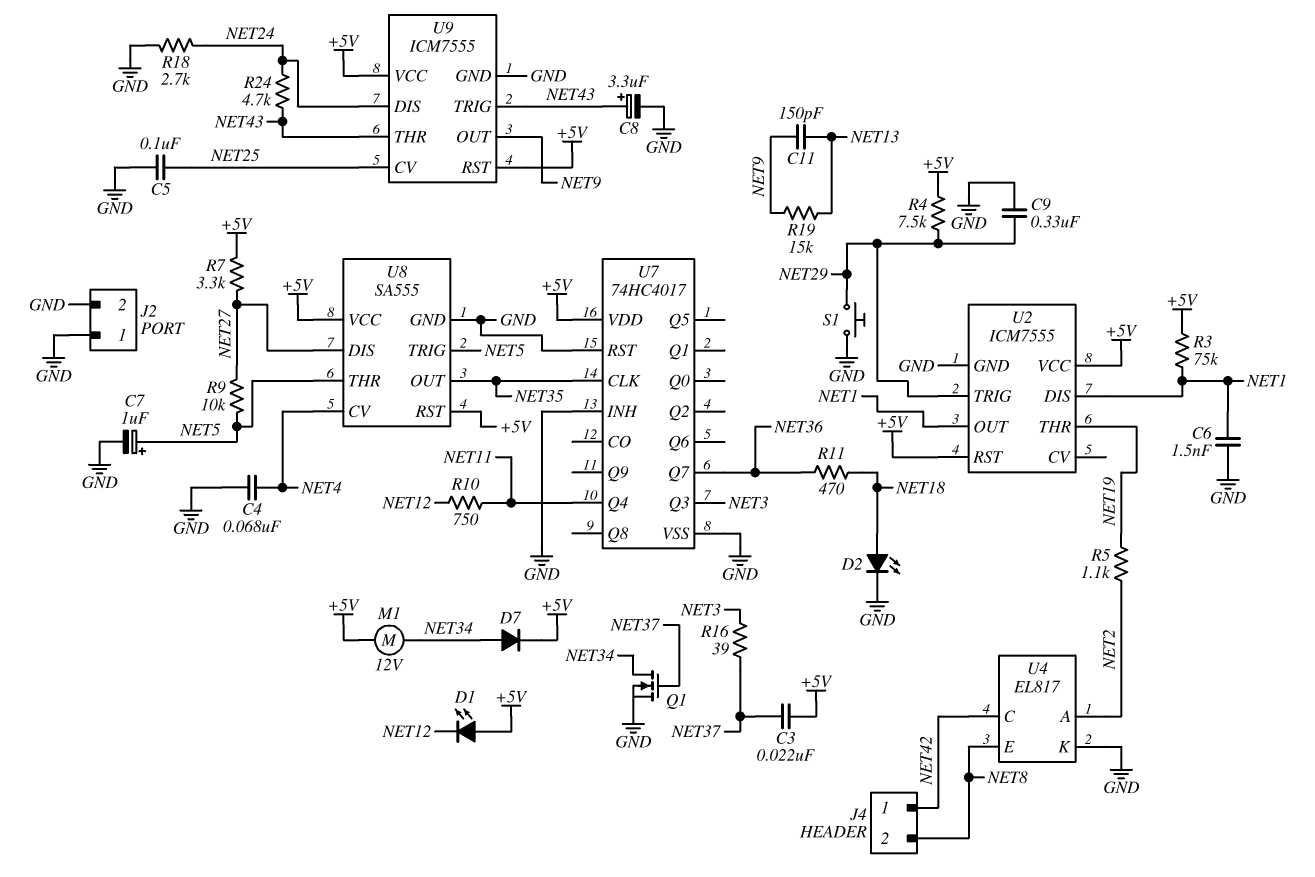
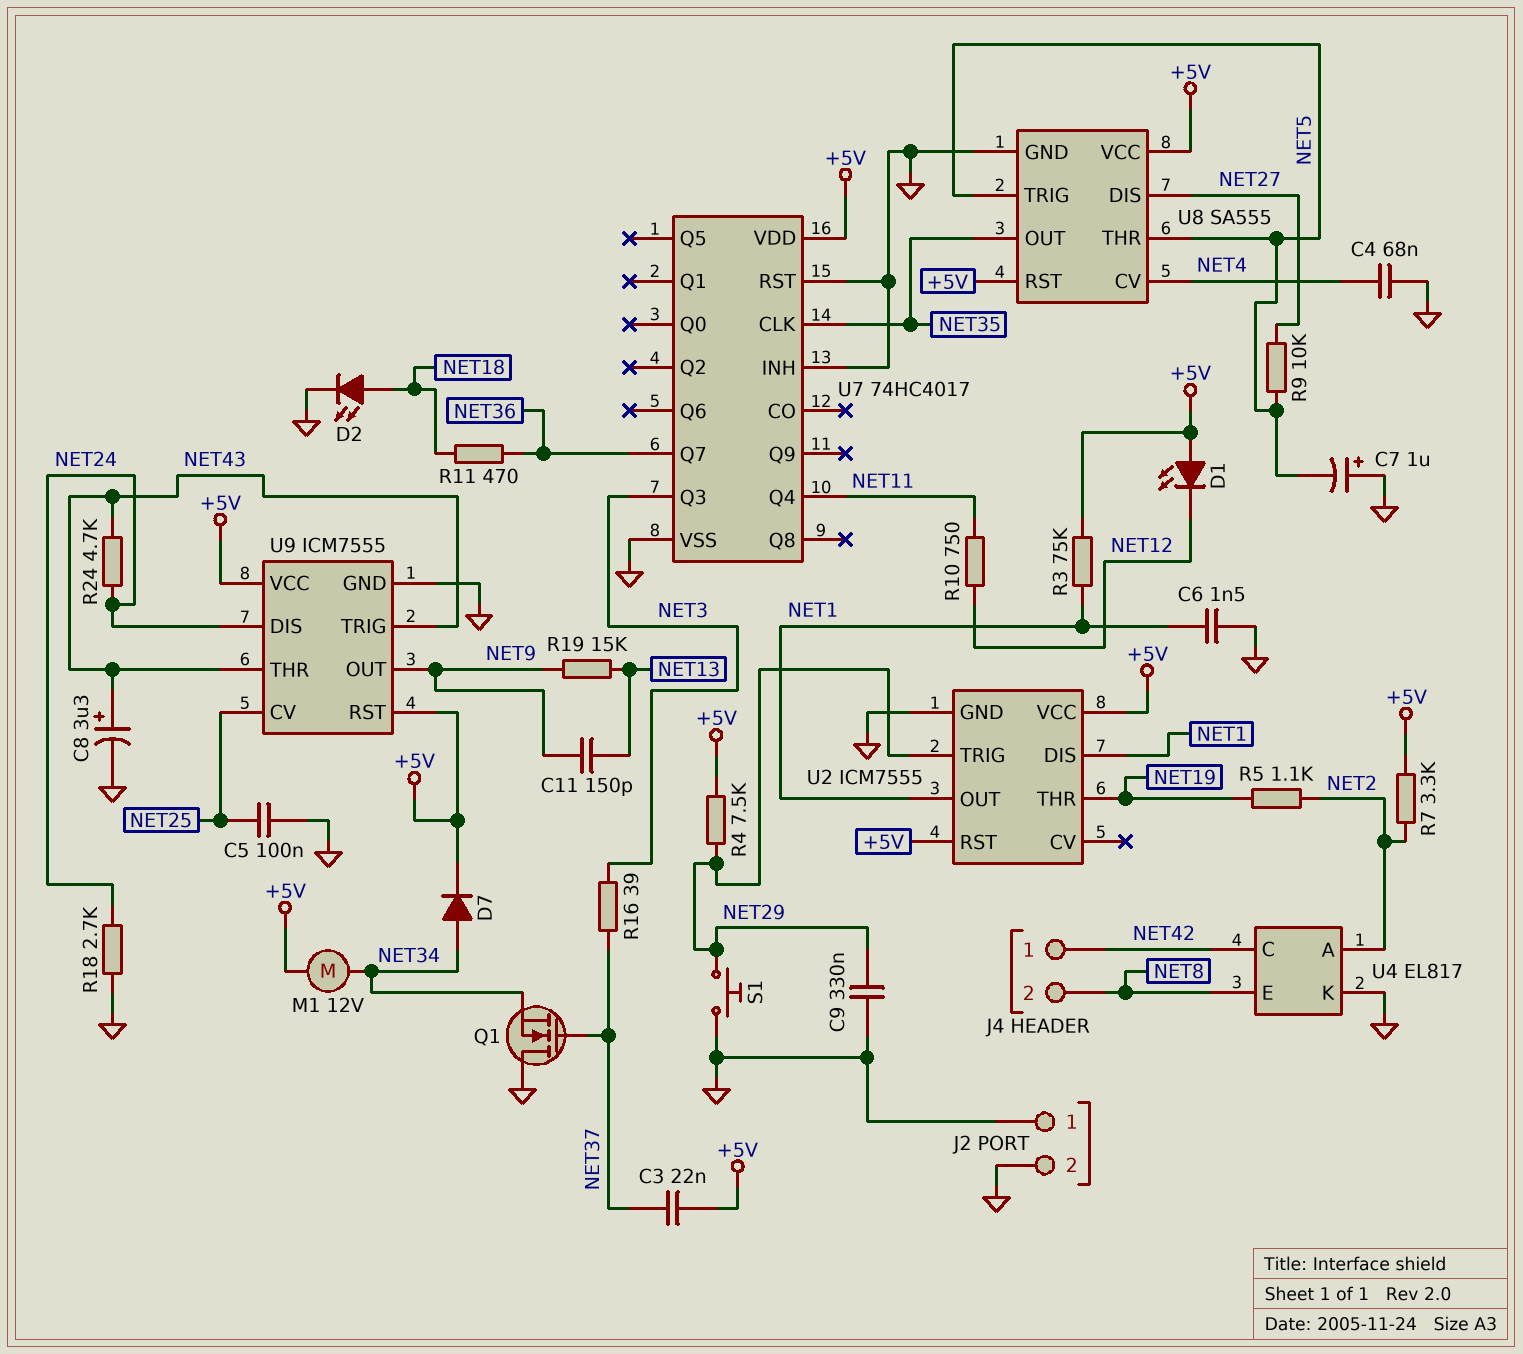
C7: 1uF (plus NET5, minus GND) -> 1uF (plus GND, minus NET5)
Q1: NMOS (G NET37, D NET34, S GND) -> NMOS (G NET37, D GND, S NET34)
R7: 3.3k (+5V, NET27) -> 3.3k (+5V, NET2)

